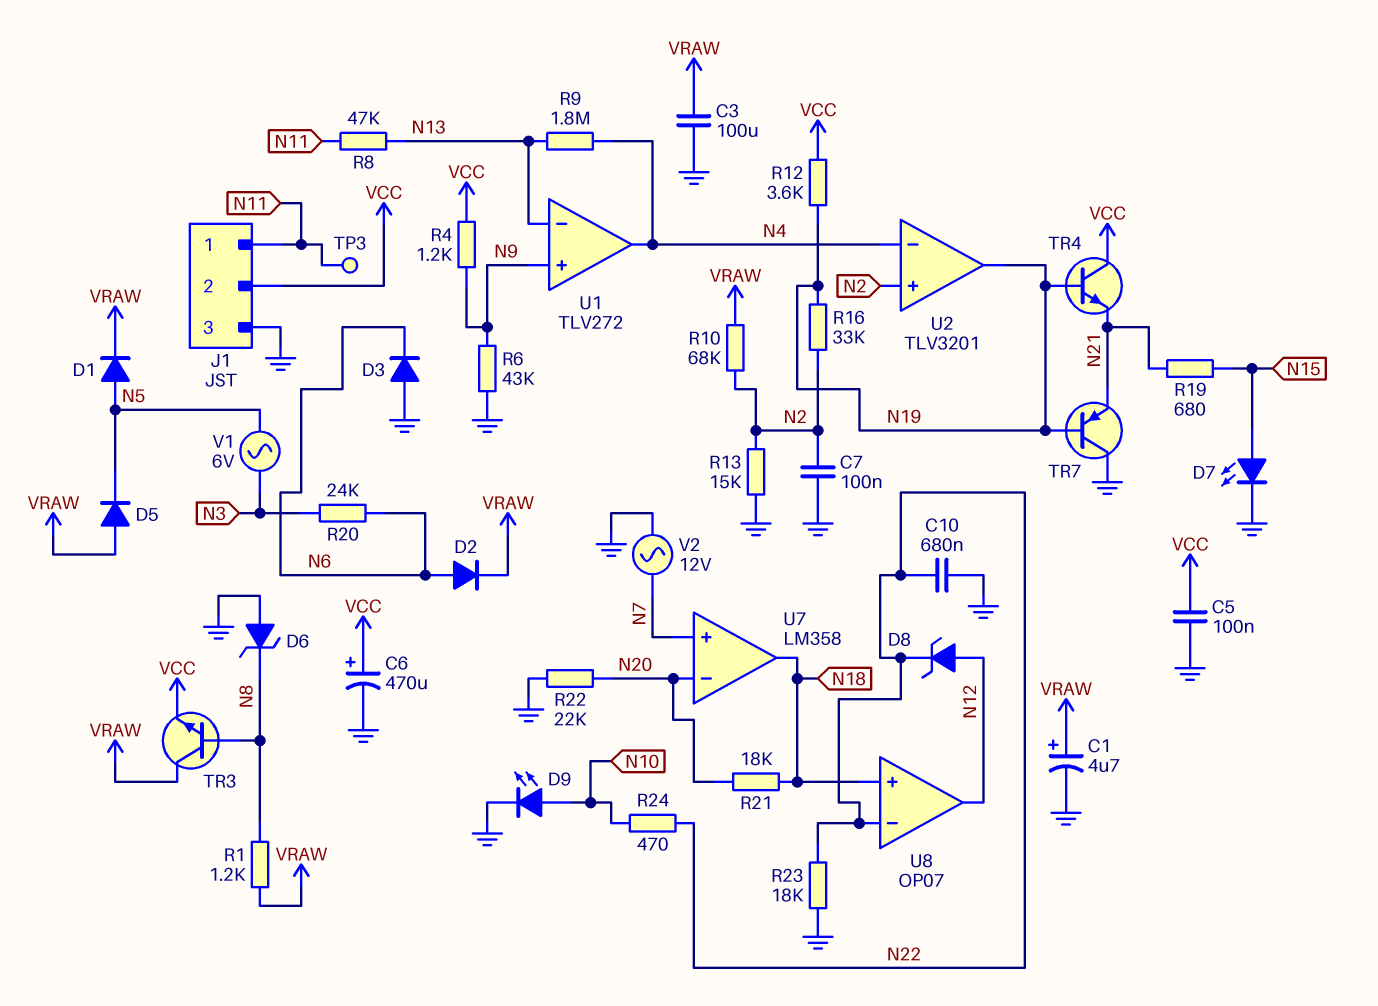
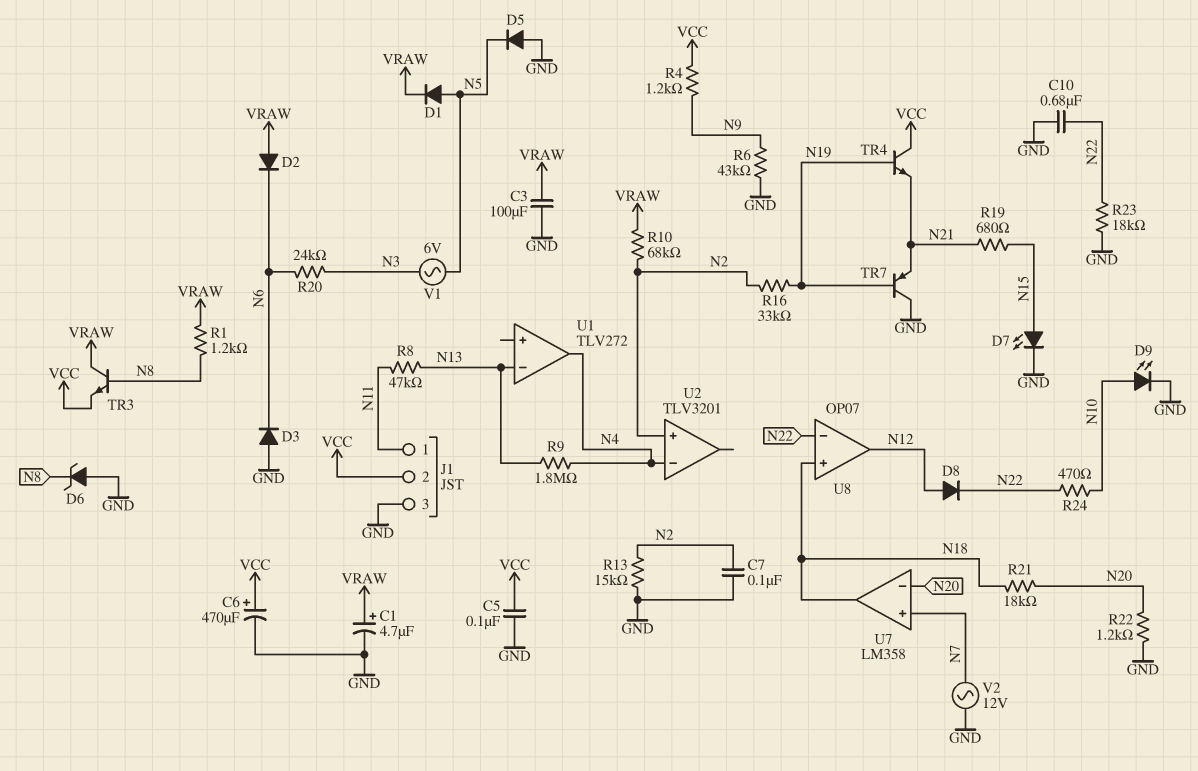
D2: diode (A N6, K VRAW) -> diode (A VRAW, K N6)
D5: diode (A VRAW, K N5) -> diode (A GND, K N5)
D8: zener (A N12, K N22) -> diode (A N12, K N22)
R12: 3.6k (N19, VCC) -> none
R22: 22k (GND, N20) -> 1.2k (GND, N20)
TP3: test point (N11) -> none
U1 pin in+: N9 -> none
U2 pin out: N19 -> none

